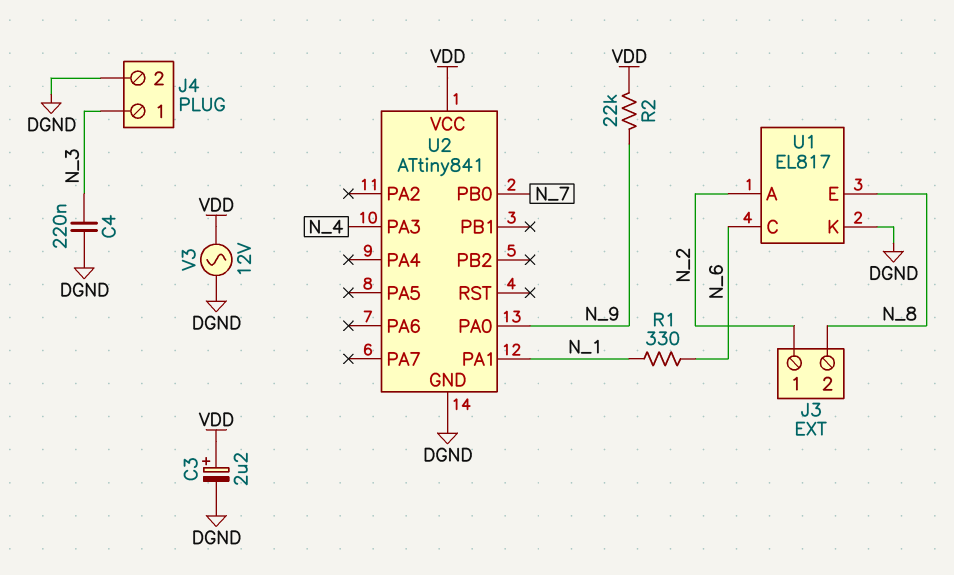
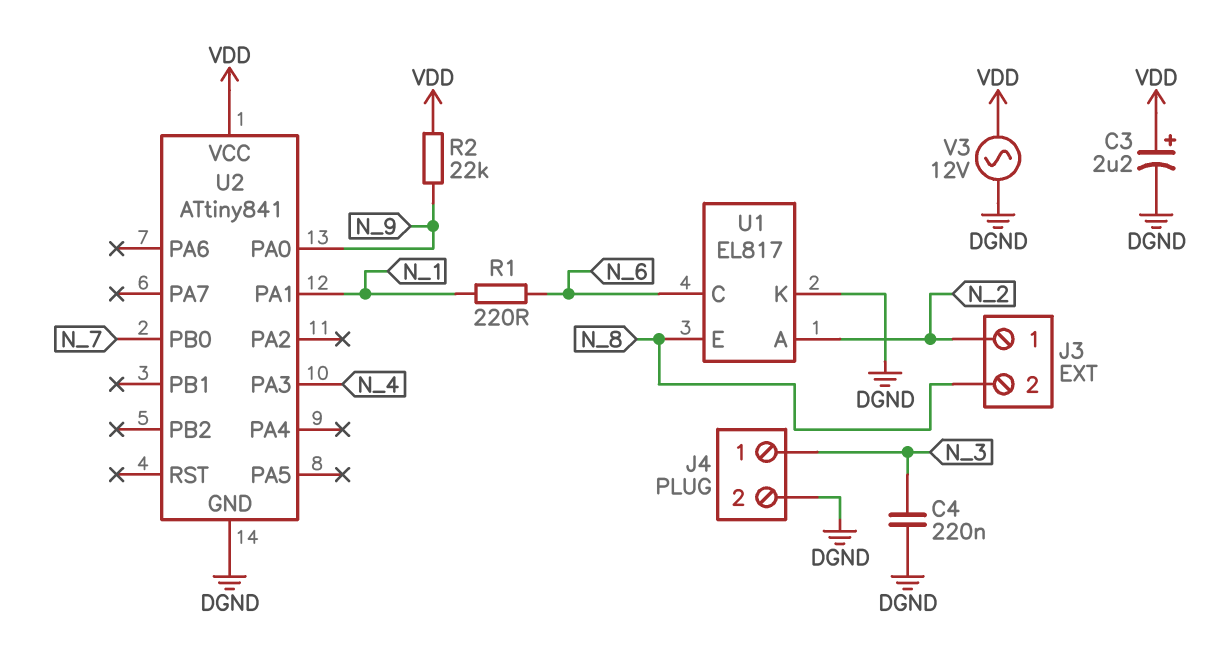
R1: 330 (N_1, N_6) -> 220 (N_1, N_6)

